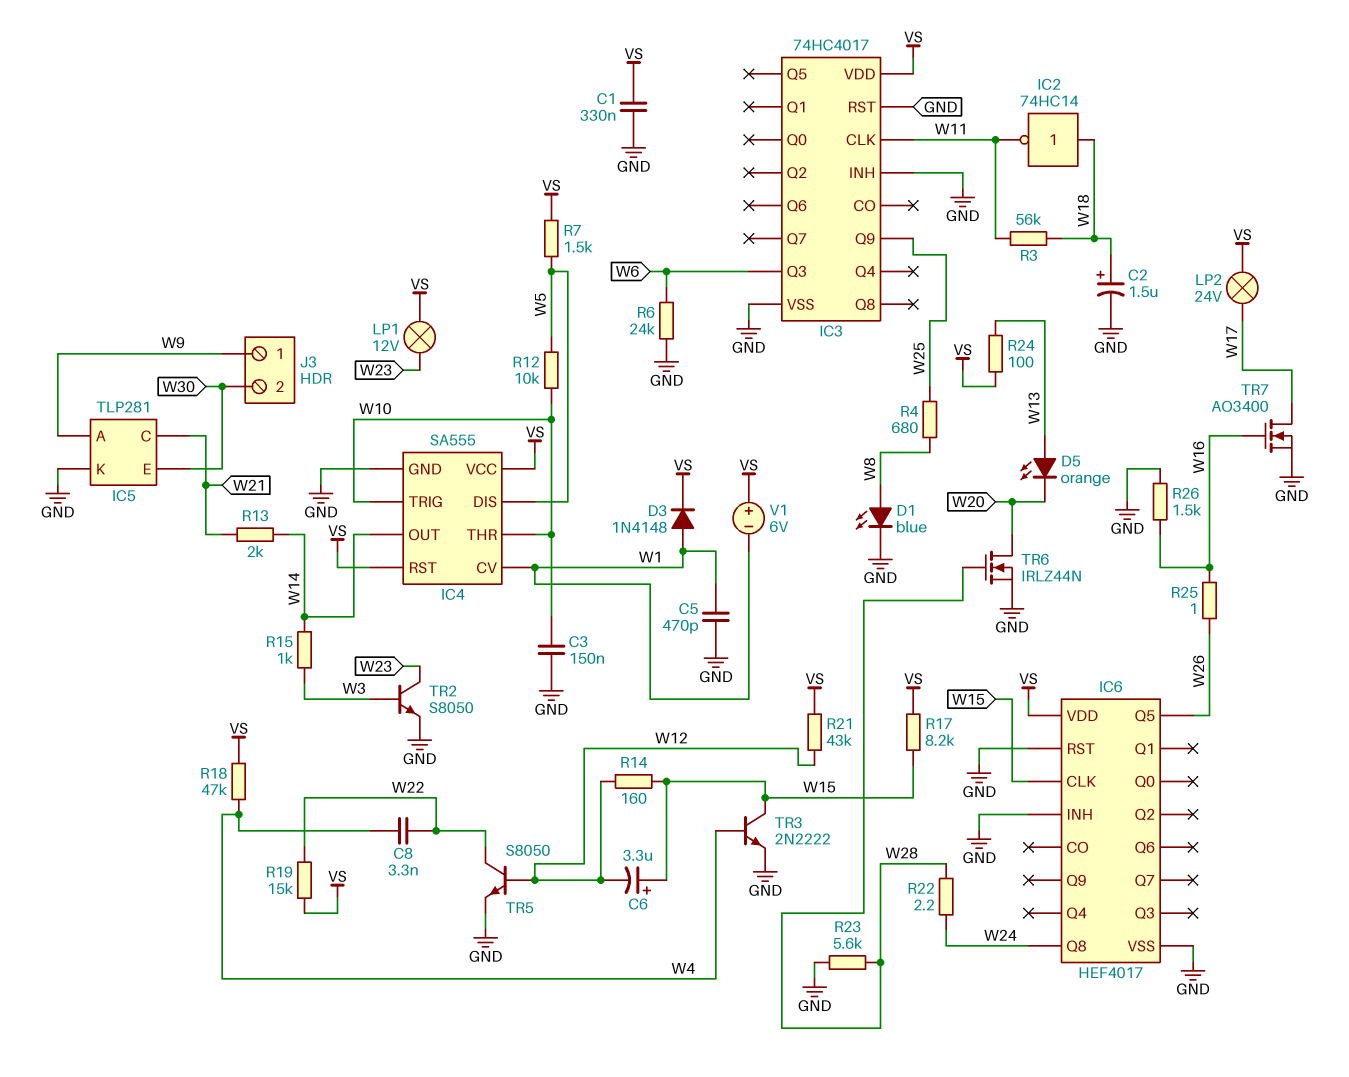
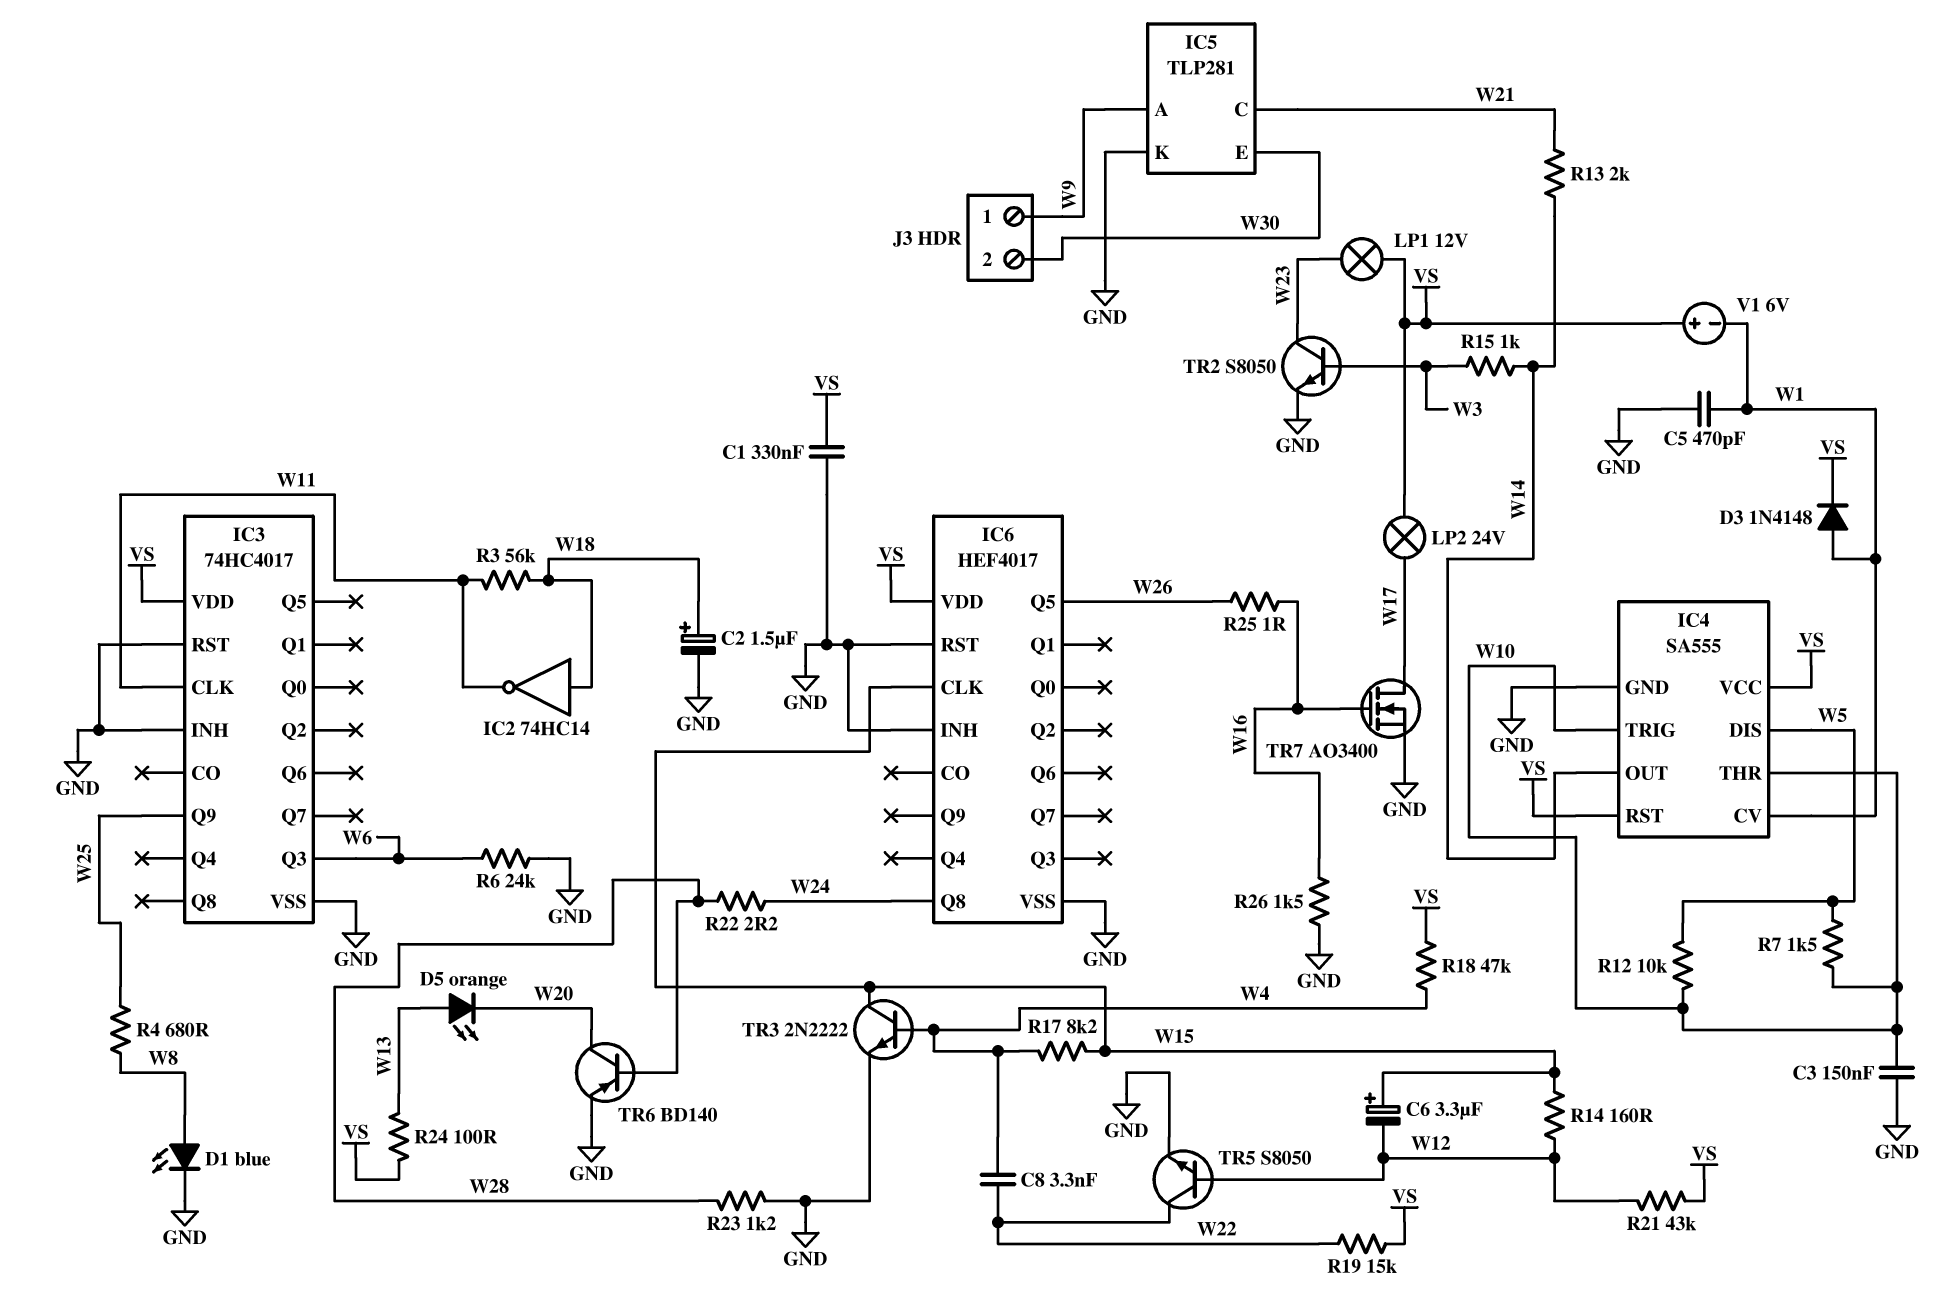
R7: 1.5k (VS, W5) -> 1.5k (W5, W10)
R17: 8.2k (VS, W15) -> 8.2k (W4, W15)
R23: 5.6k (GND, W28) -> 1.2k (GND, W28)
TR6: NMOS IRLZ44N (G W28, D W20, S GND) -> PNP BD140 (B W28, C W20, E GND)

